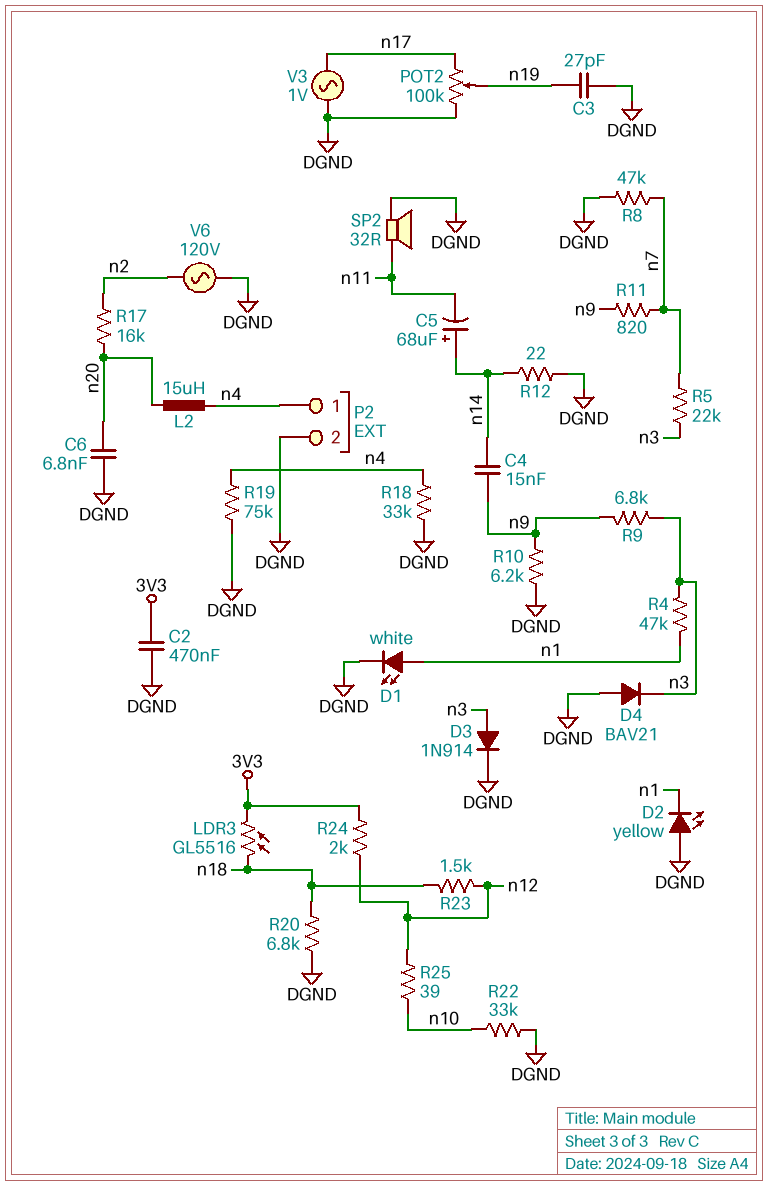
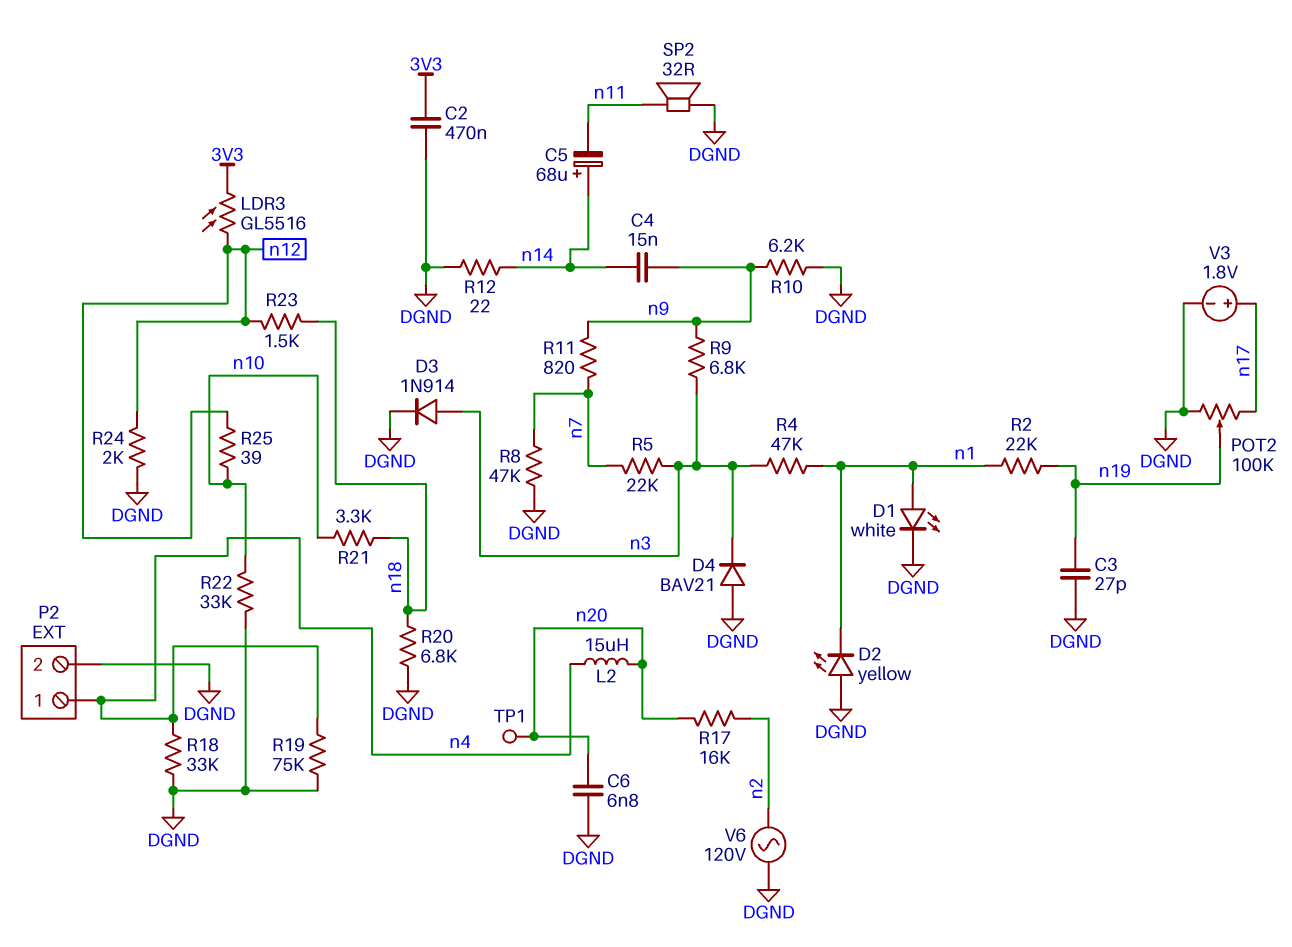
LDR3: GL5516 (3V3, n18) -> GL5516 (3V3, n12)
R2: none -> 22k (n1, n19)
R21: none -> 3.3k (n10, n18)
R24: 2k (3V3, n12) -> 2k (DGND, n12)
TP1: none -> test point (n20)
V3: AC 1V (DGND, n17) -> 1.8V (plus n17, minus DGND)

